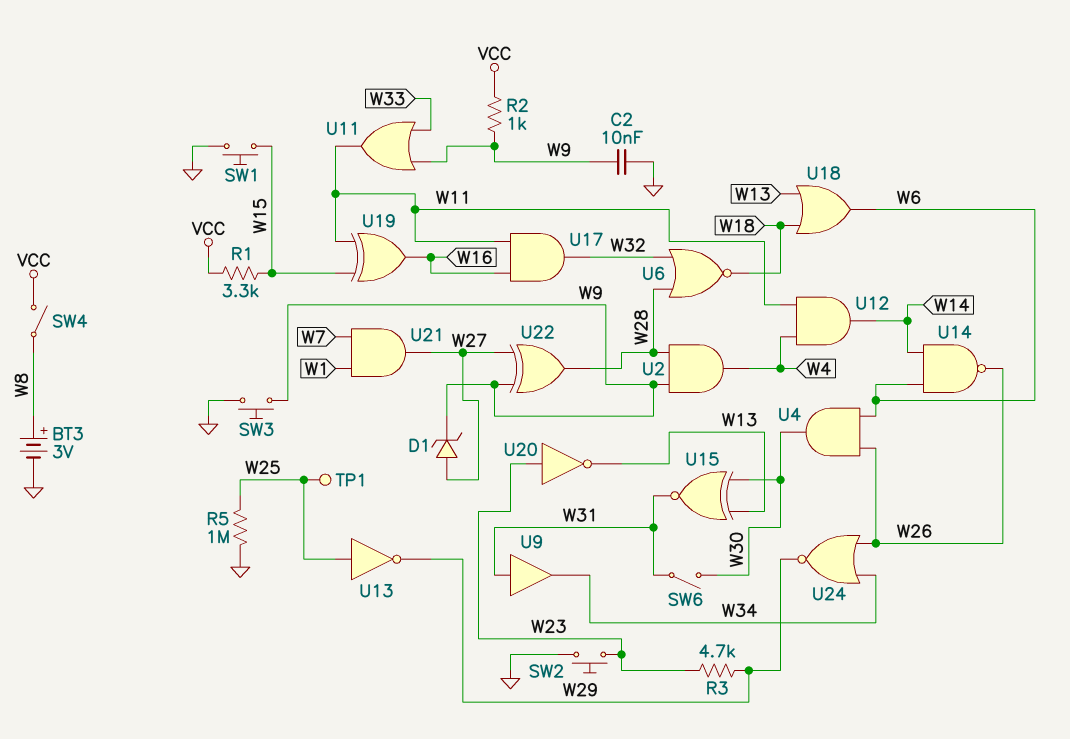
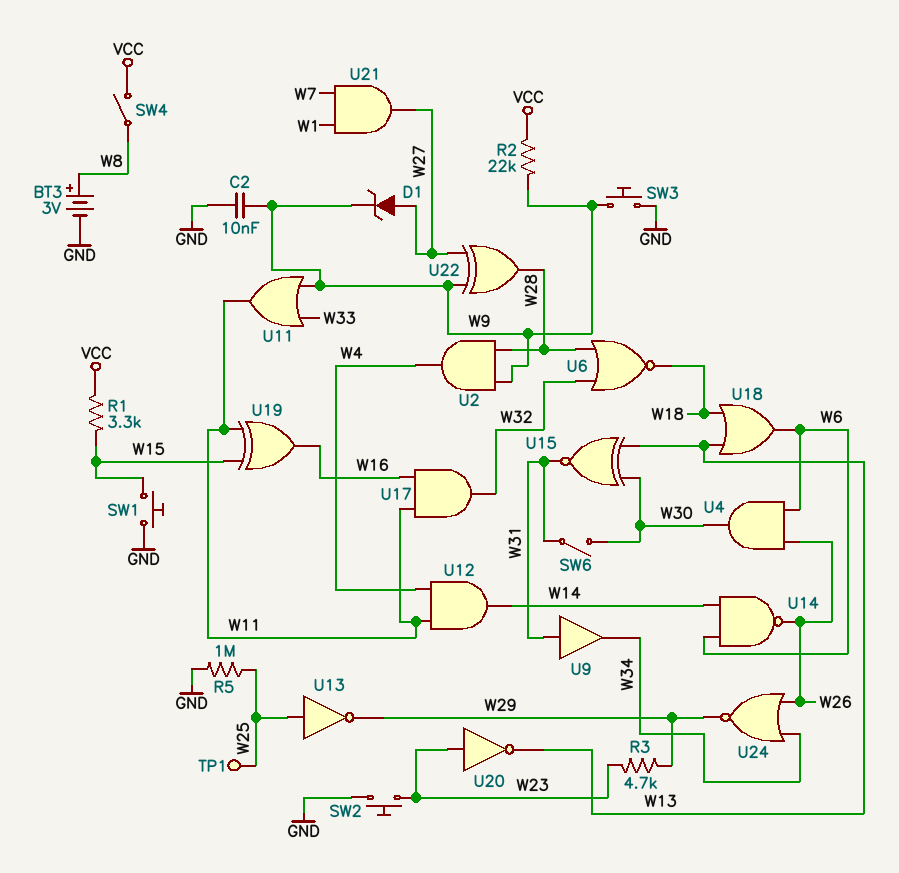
R2: 1k (VCC, W9) -> 22k (VCC, W9)

